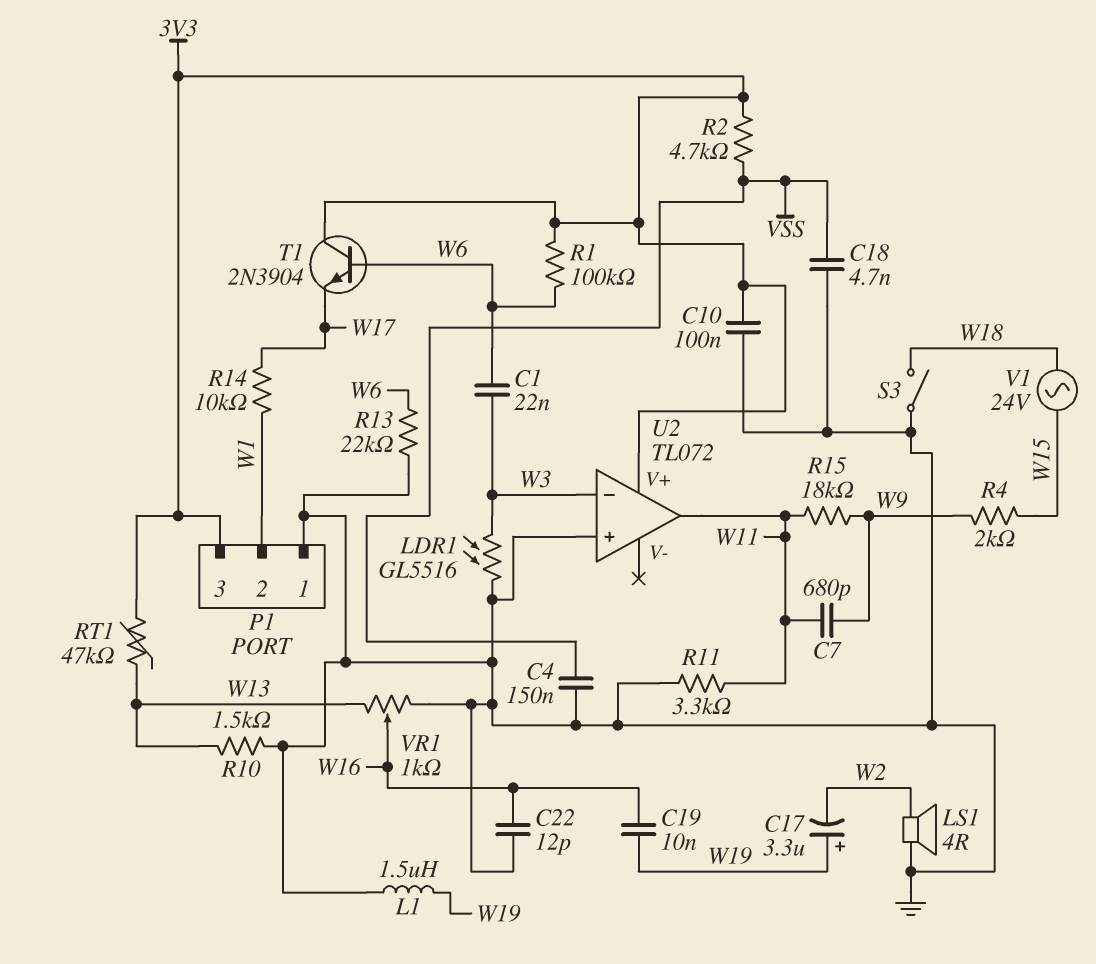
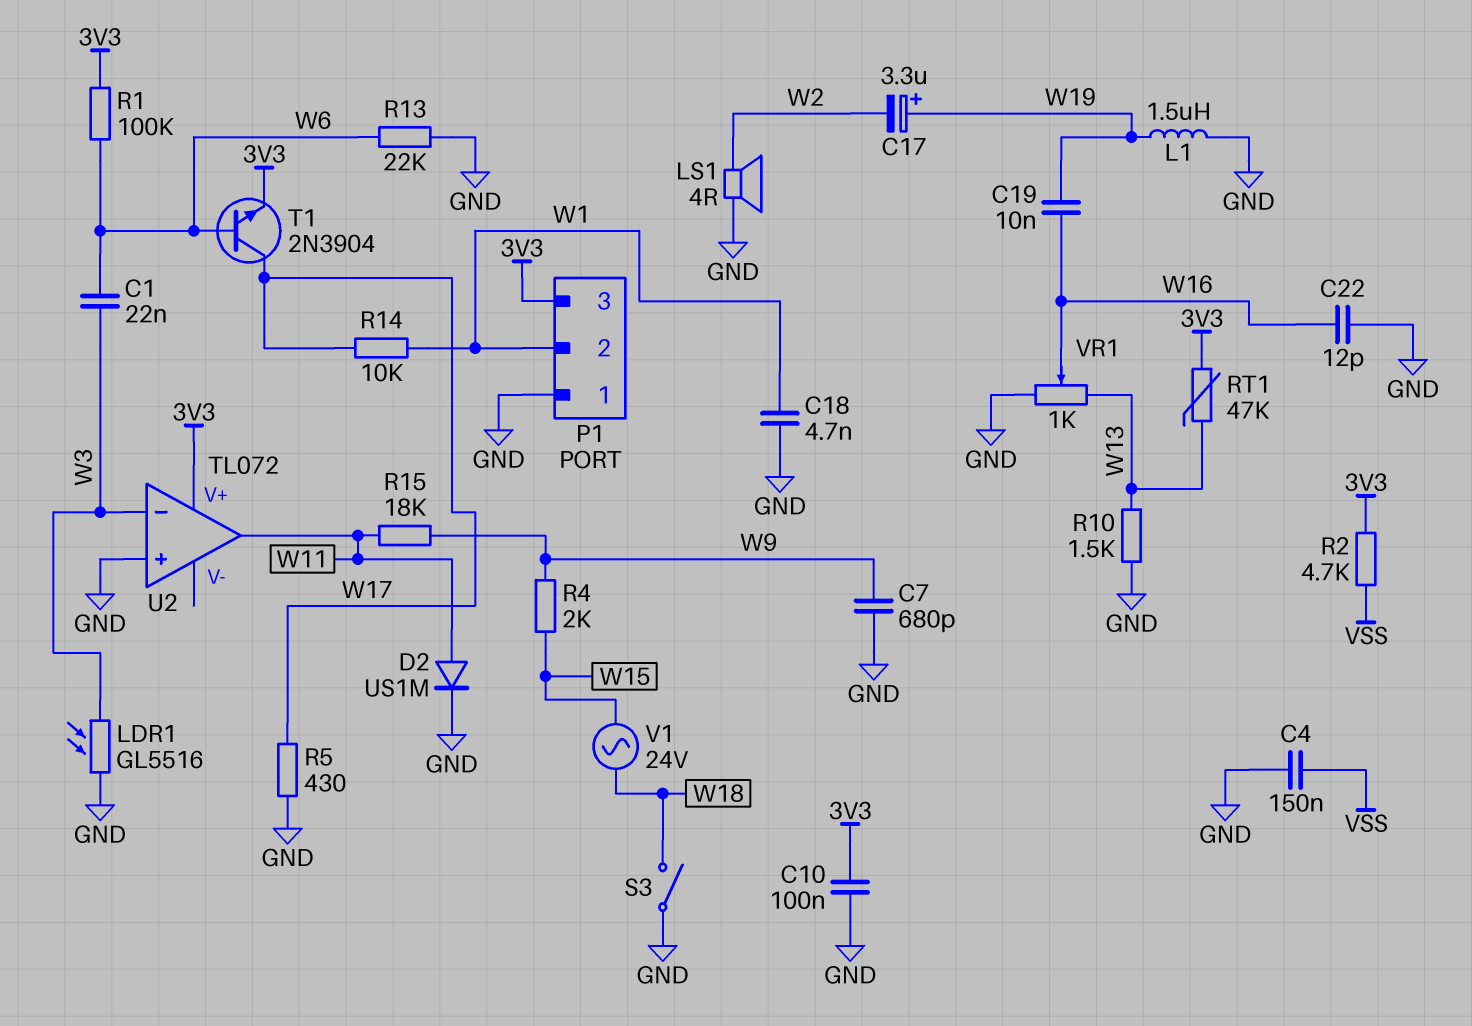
C7: 680pF (W9, W11) -> 680pF (GND, W9)
C18: 4.7nF (GND, VSS) -> 4.7nF (GND, W1)
D2: none -> diode US1M (A W11, K GND)
R5: none -> 430 (GND, W17)
R11: 3.3k (GND, W11) -> none
T1: NPN 2N3904 (B W6, C 3V3, E W17) -> NPN 2N3904 (B W6, C W17, E 3V3)

